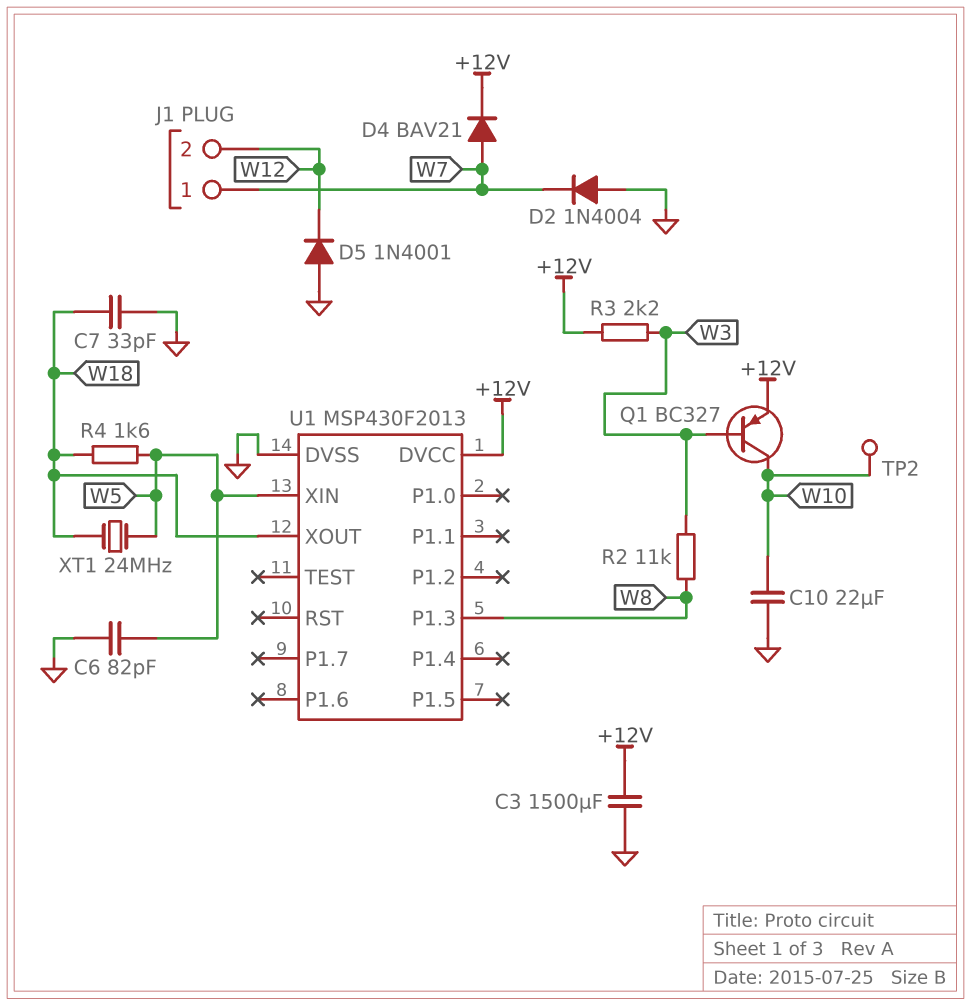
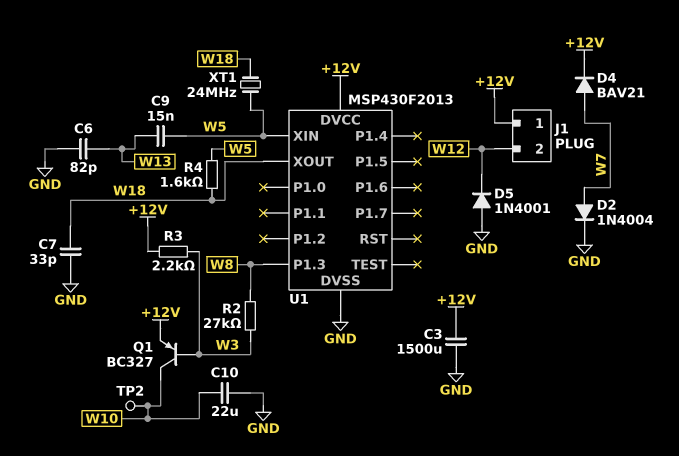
C6: 82pF (GND, W5) -> 82pF (GND, W13)
C9: none -> 15nF (W5, W13)
D2: diode 1N4004 (A GND, K W7) -> diode 1N4004 (A W7, K GND)
J1 pin 1: W7 -> +12V
R2: 11k (W3, W8) -> 27k (W3, W8)

